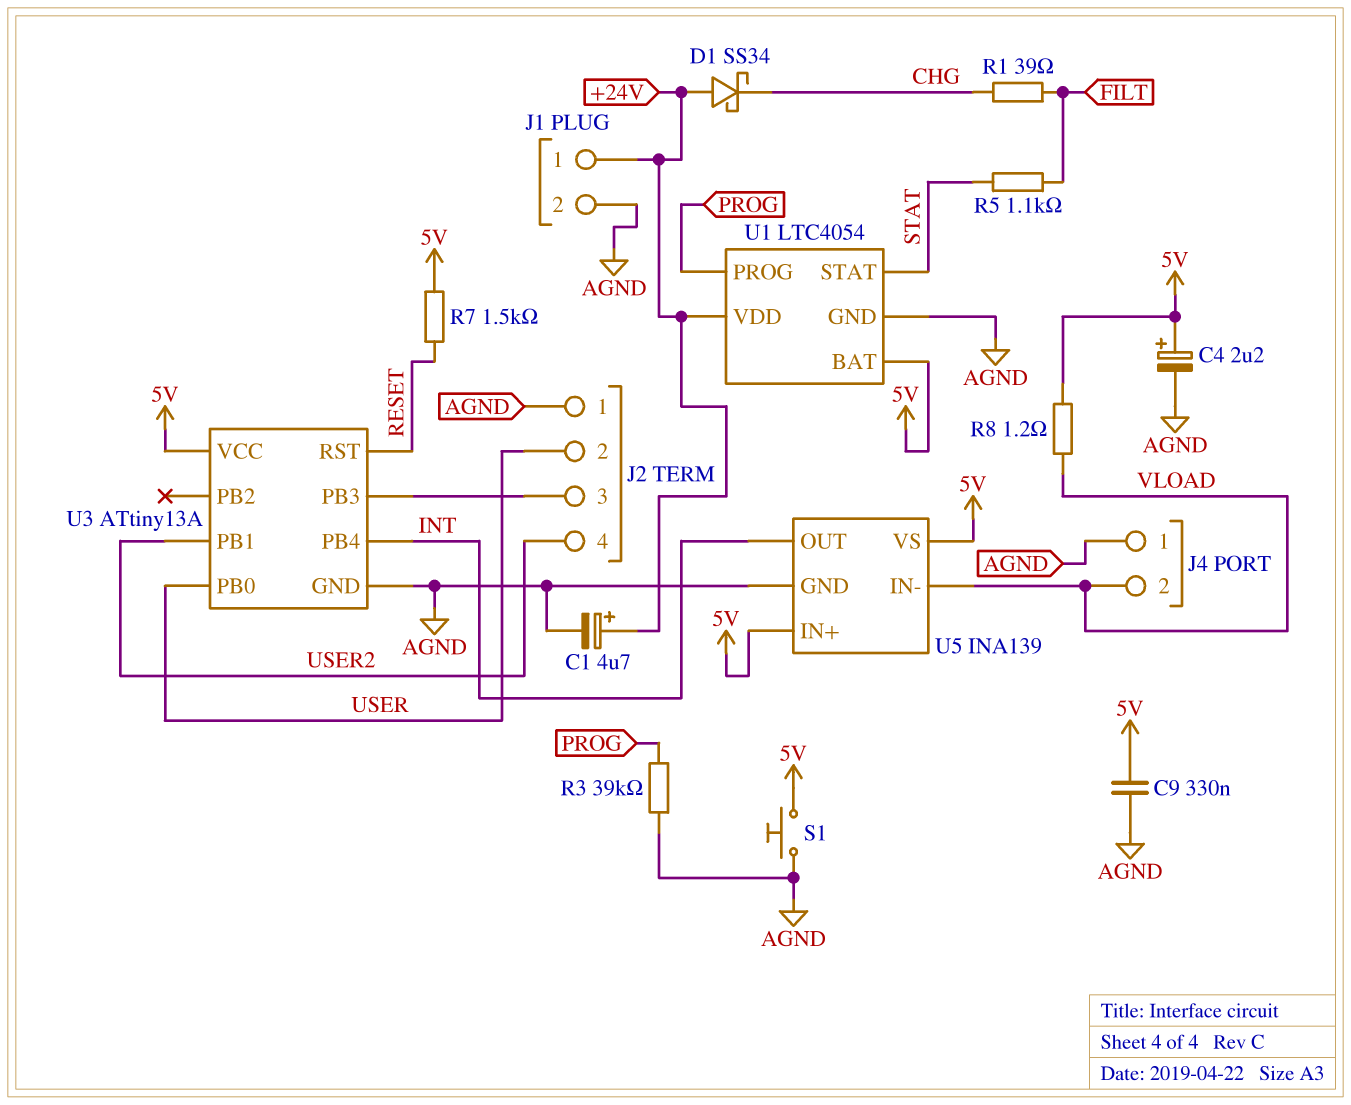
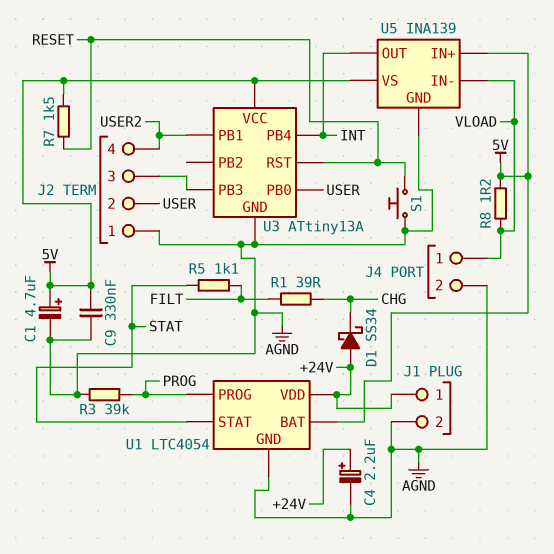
C1: 4.7uF (plus +24V, minus AGND) -> 4.7uF (plus 5V, minus AGND)
C4: 2.2uF (plus 5V, minus AGND) -> 2.2uF (plus +24V, minus AGND)
J4 pin 1: AGND -> VLOAD
J4 pin 2: VLOAD -> AGND
S1: button (5V, AGND) -> button (AGND, RESET)

